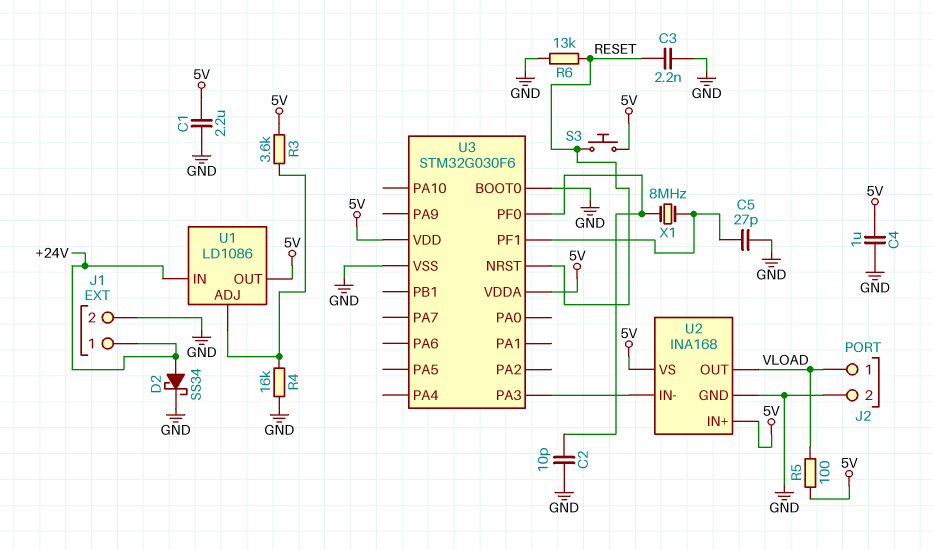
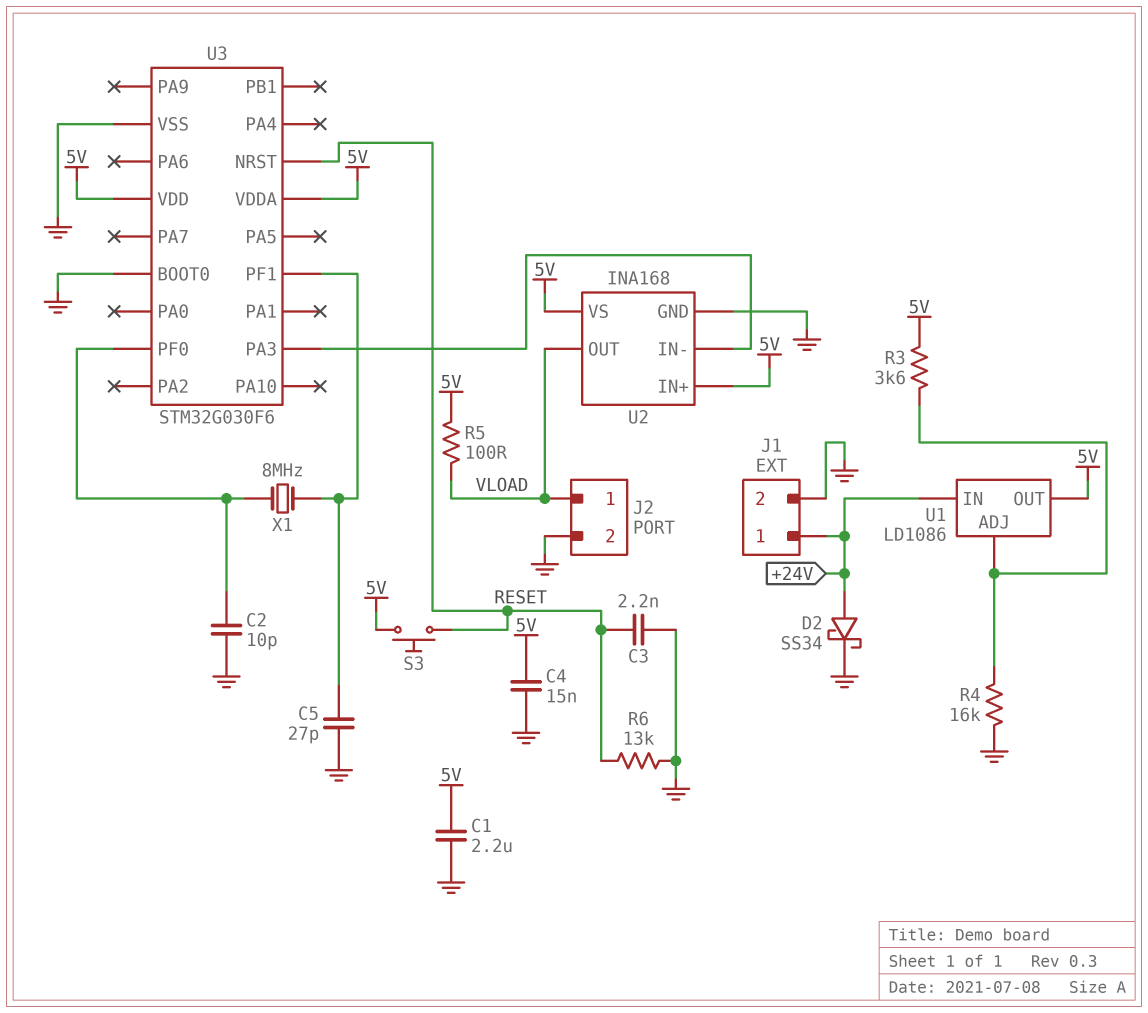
C4: 1uF (5V, GND) -> 15nF (5V, GND)

